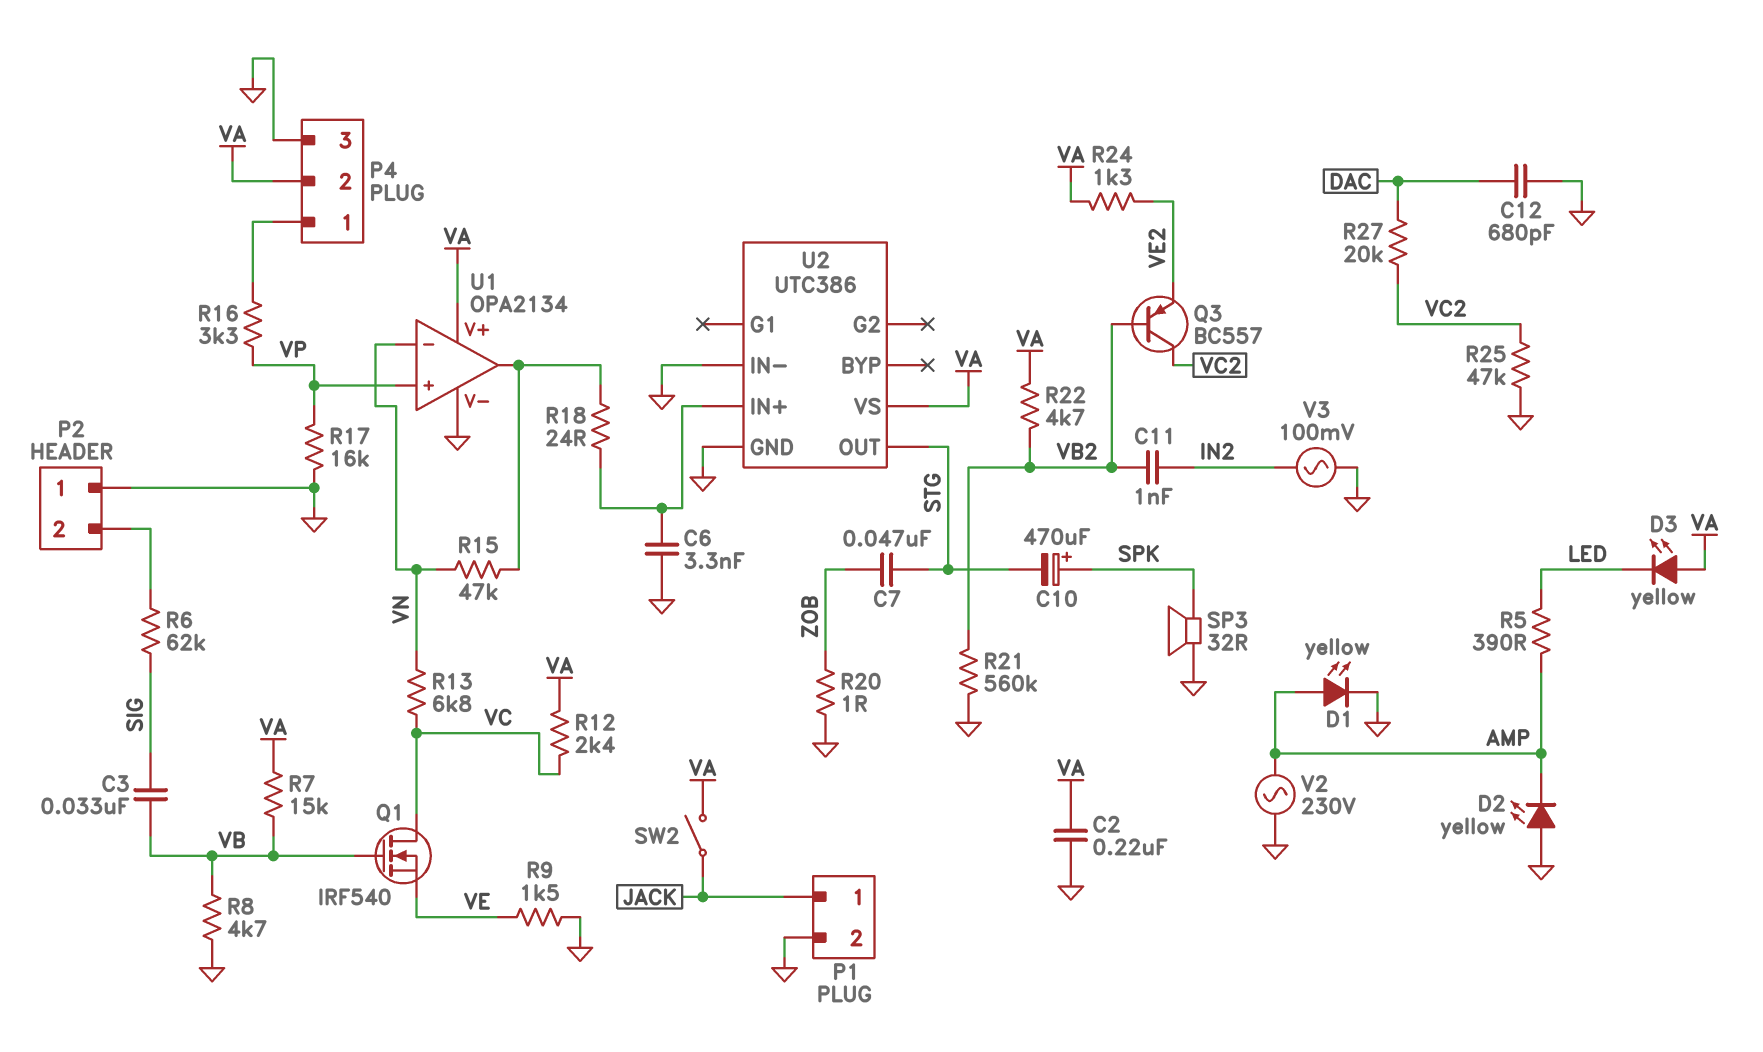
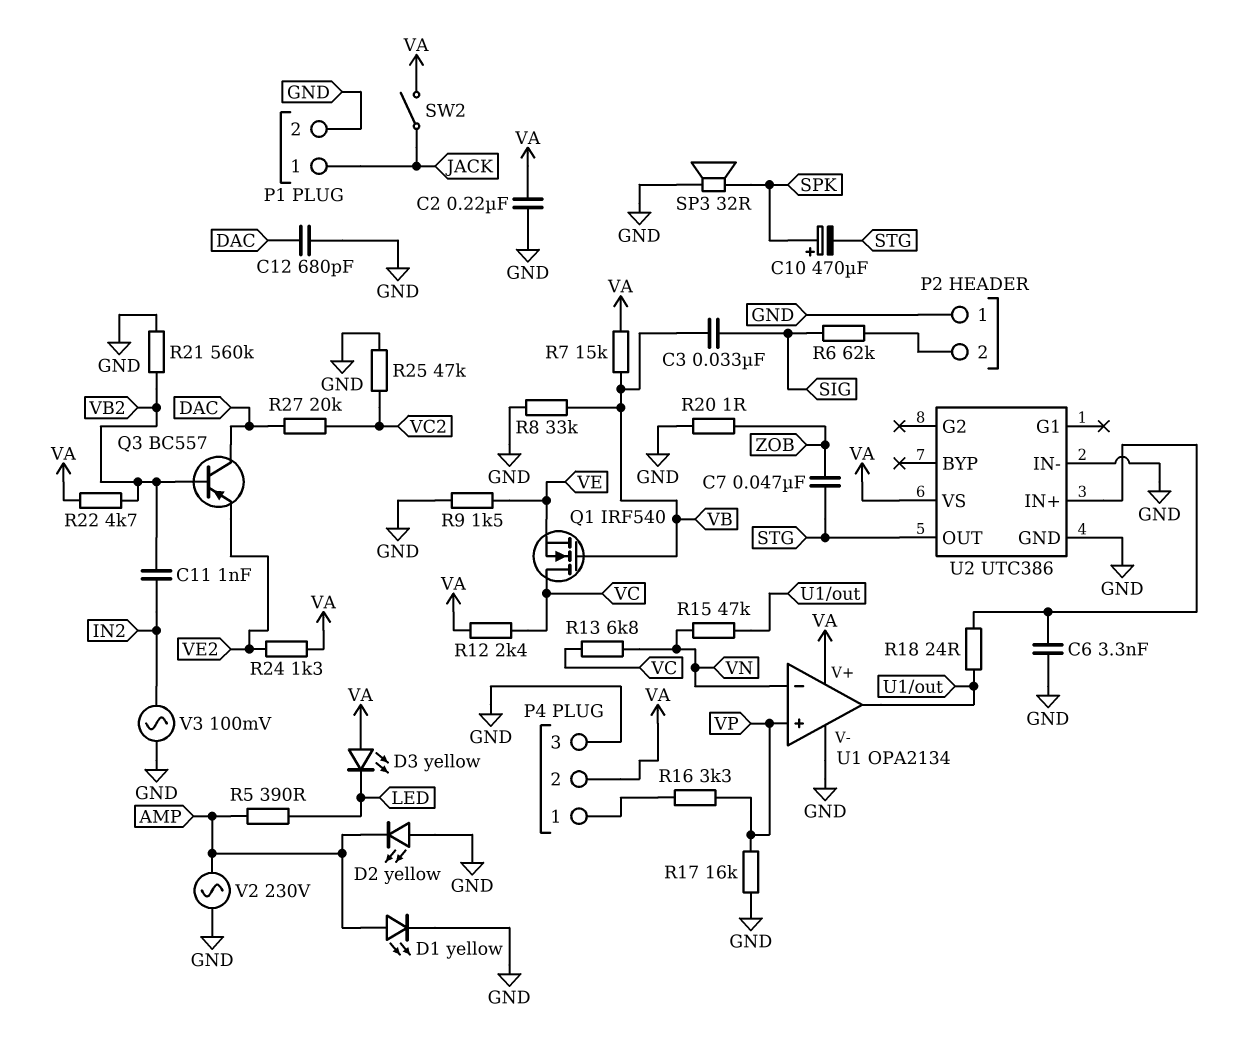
Q3: PNP BC557 (B VB2, C VC2, E VE2) -> PNP BC557 (B VB2, C DAC, E VE2)
R8: 4.7k (GND, VB) -> 33k (GND, VB)

